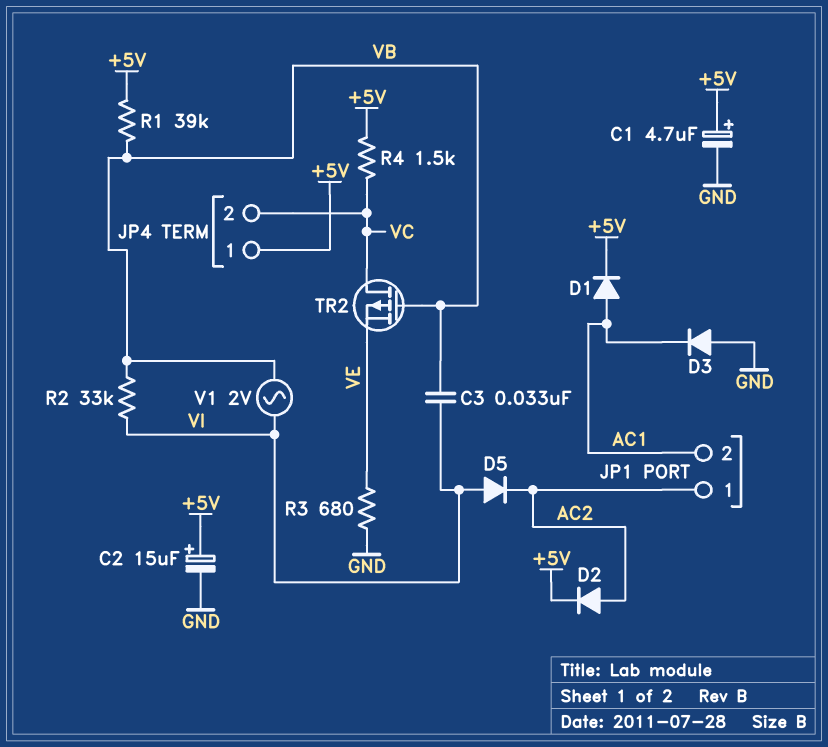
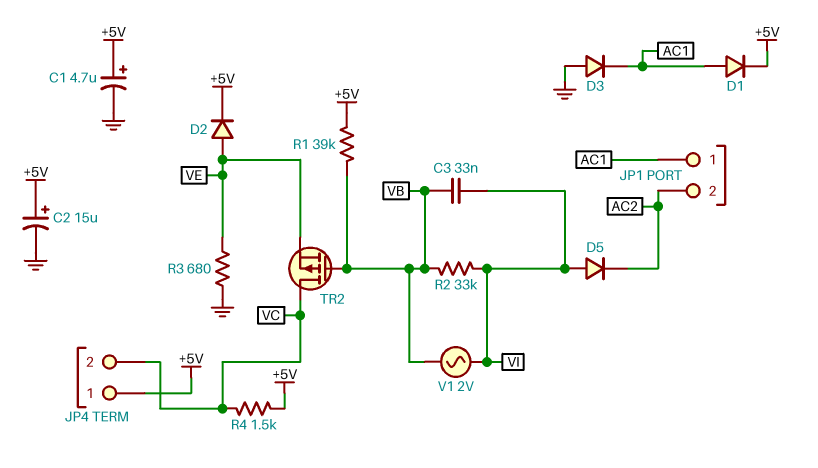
D2: diode (A AC2, K +5V) -> diode (A VE, K +5V)
JP1 pin 1: AC2 -> AC1
JP1 pin 2: AC1 -> AC2

